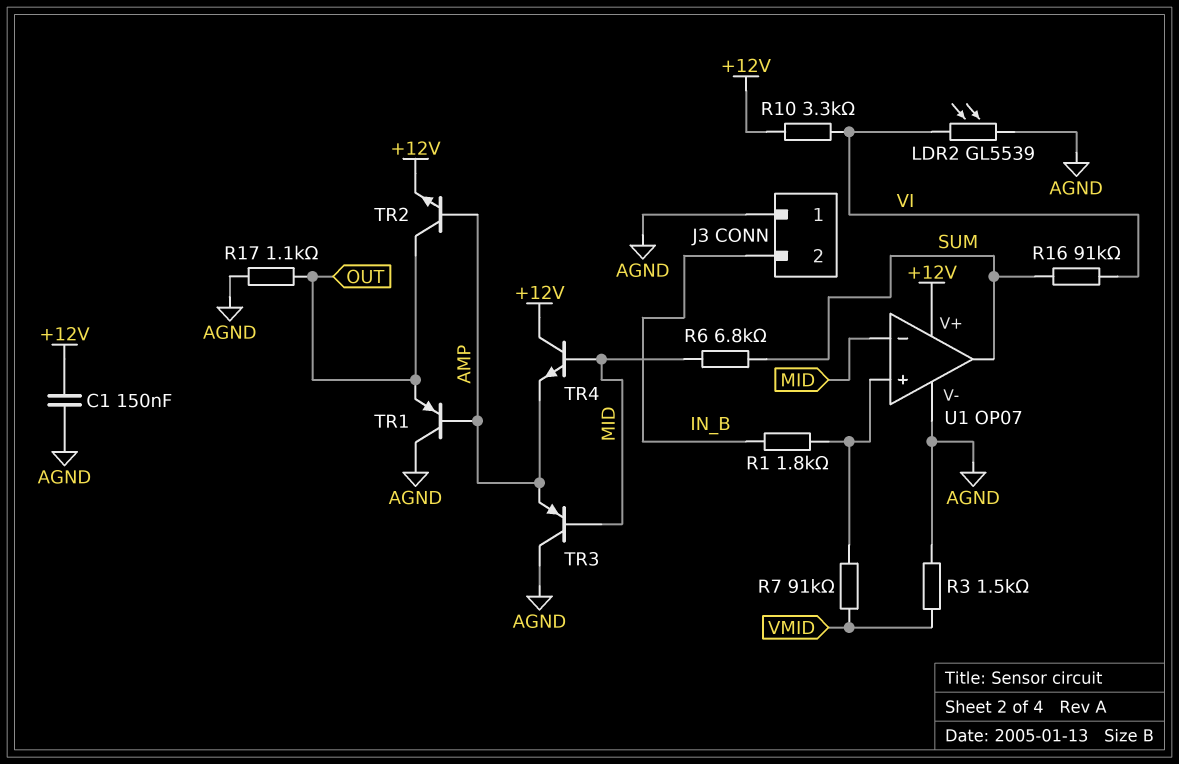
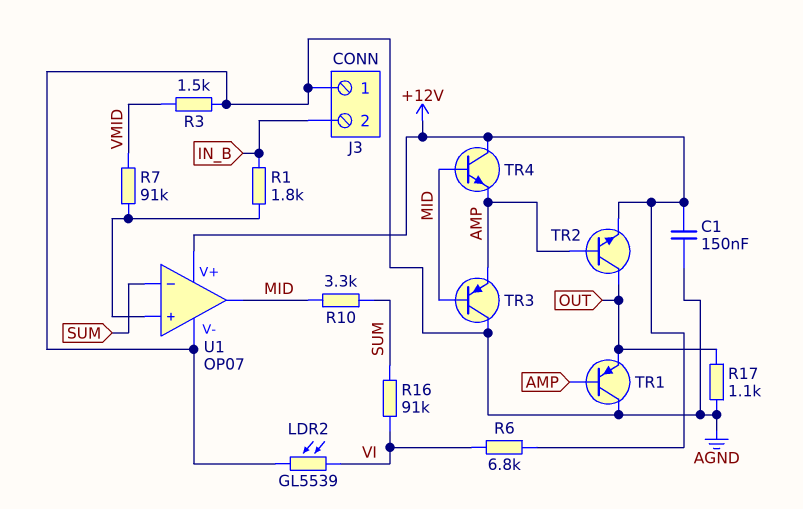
R6: 6.8k (MID, SUM) -> 6.8k (+12V, VI)
R10: 3.3k (+12V, VI) -> 3.3k (MID, SUM)
U1 pin in-: MID -> SUM
U1 pin out: SUM -> MID

